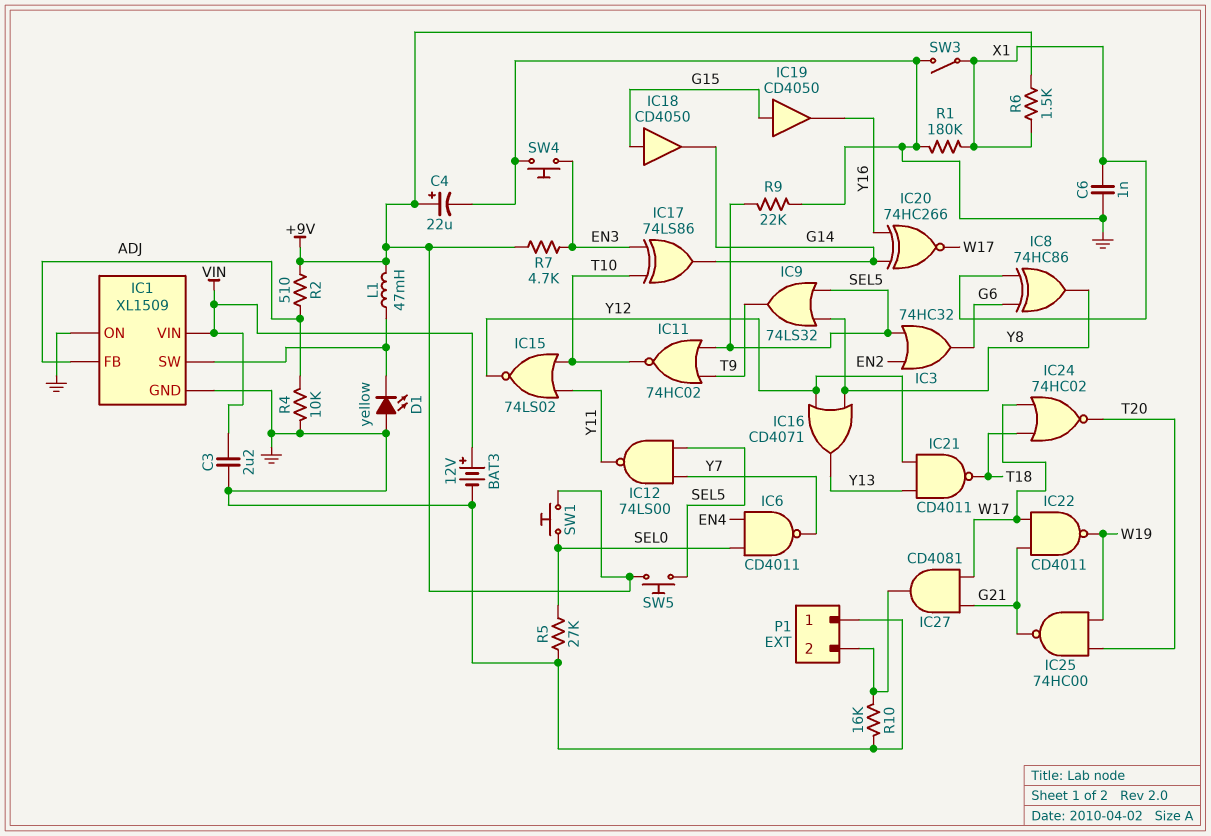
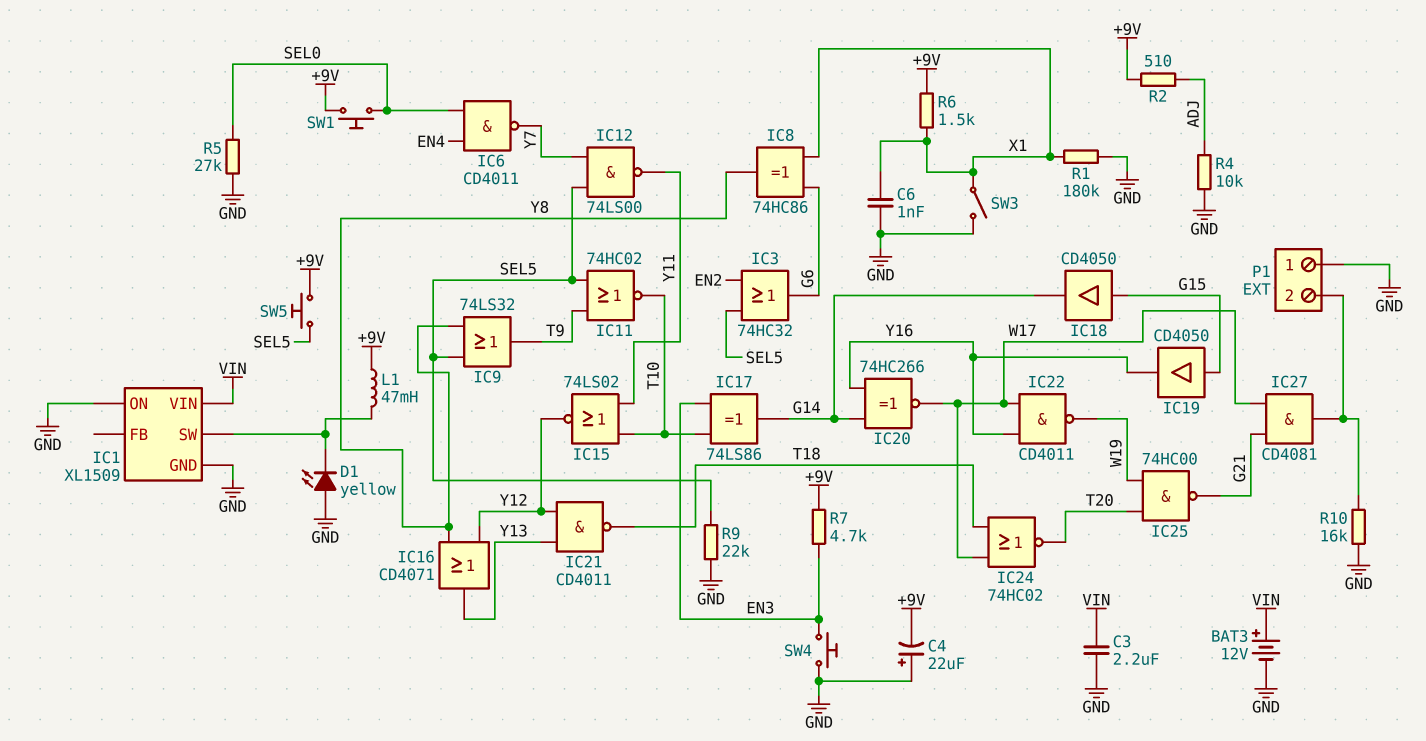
C4: 22uF (plus +9V, minus GND) -> 22uF (plus GND, minus +9V)
IC1 pin FB: ADJ -> none
IC22: NAND CD4011 (in G21, in W17, out W19) -> NAND CD4011 (in W17, in Y16, out W19)

